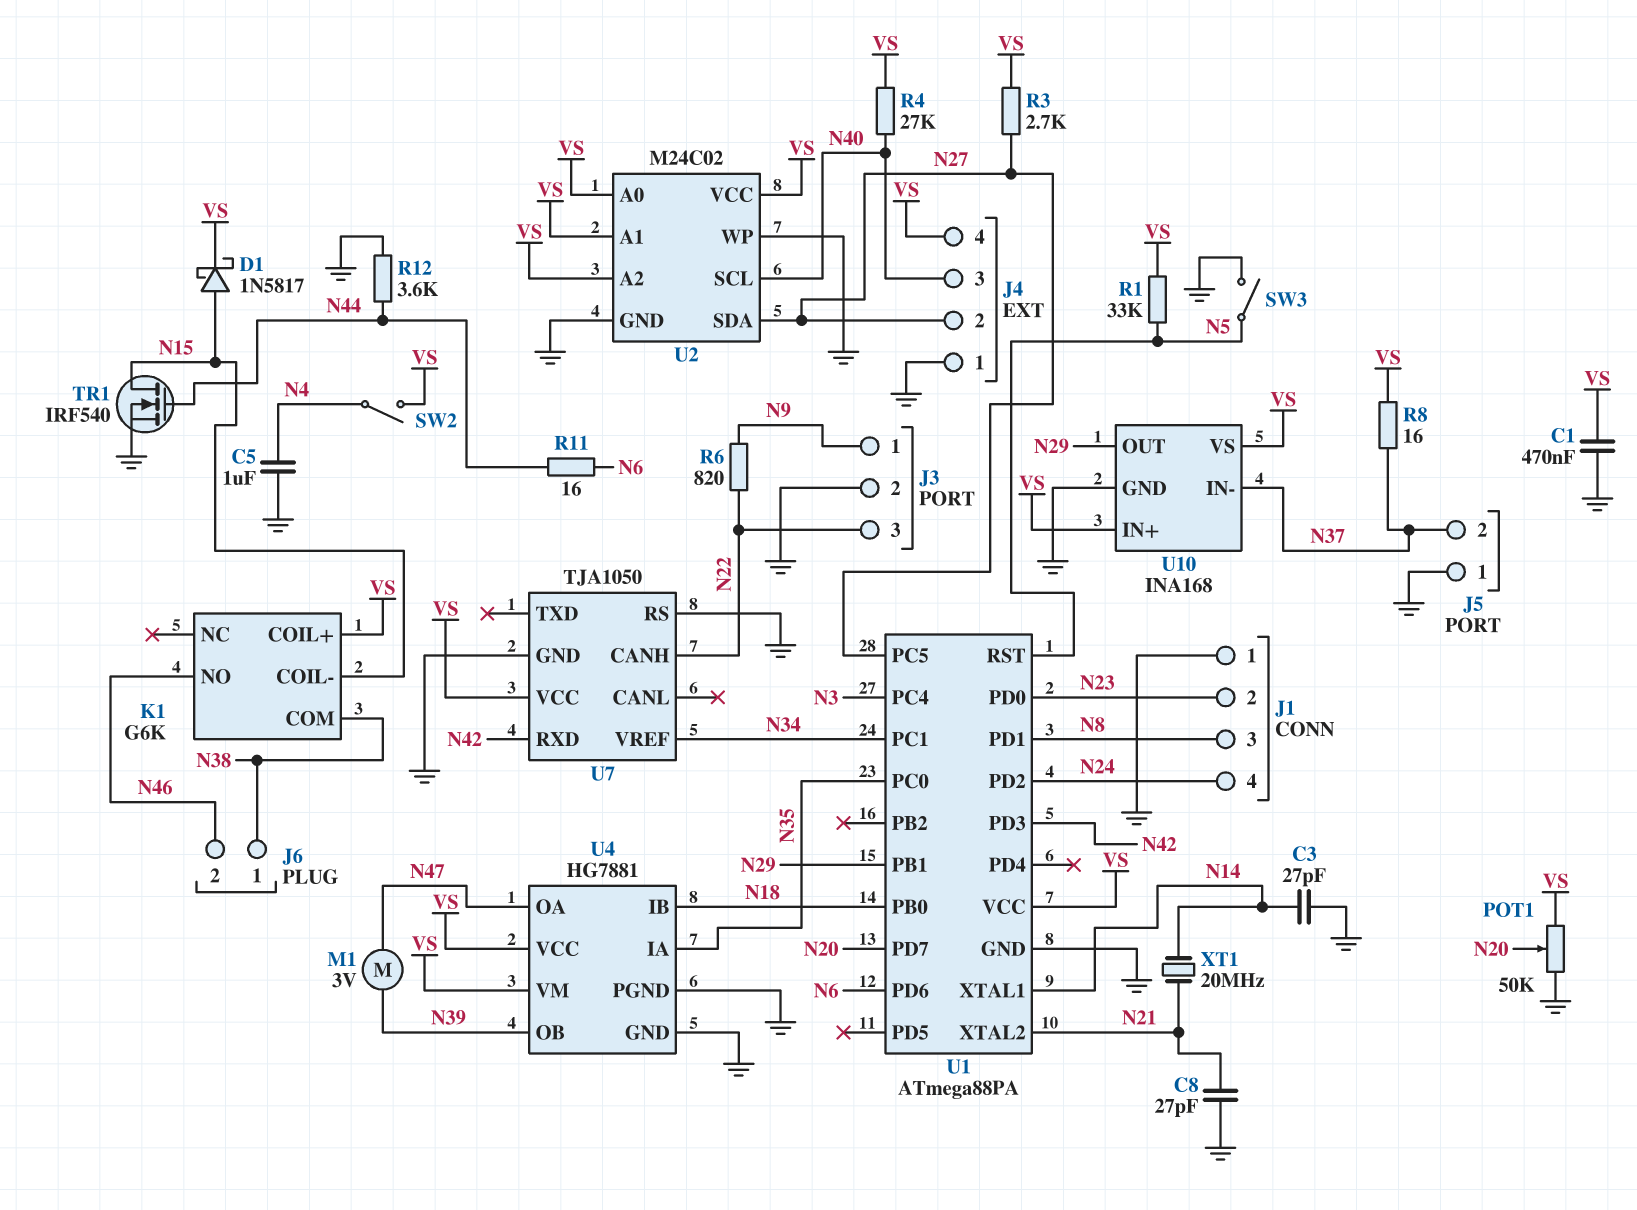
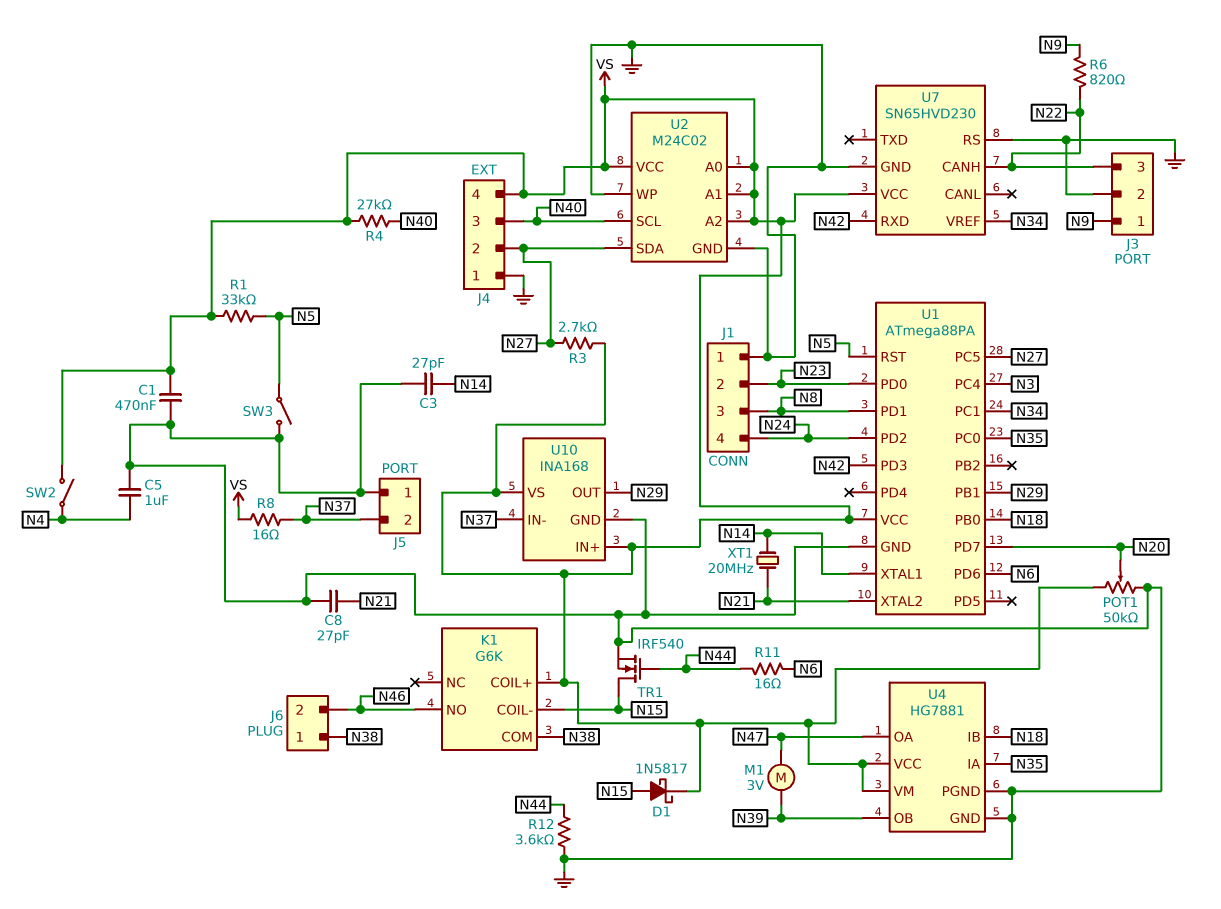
U7: TJA1050 -> SN65HVD230

